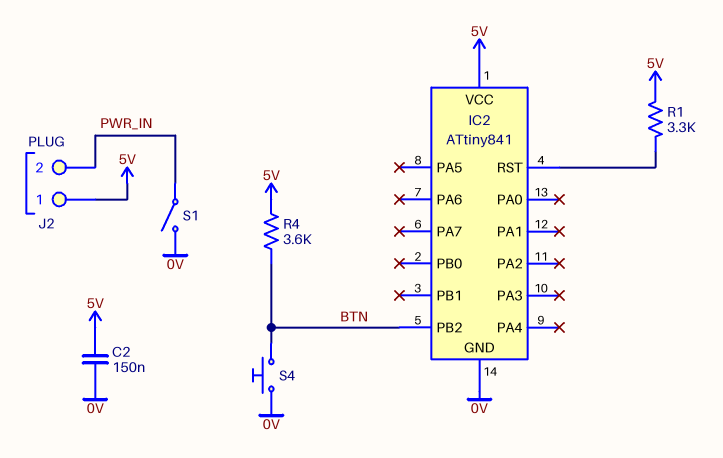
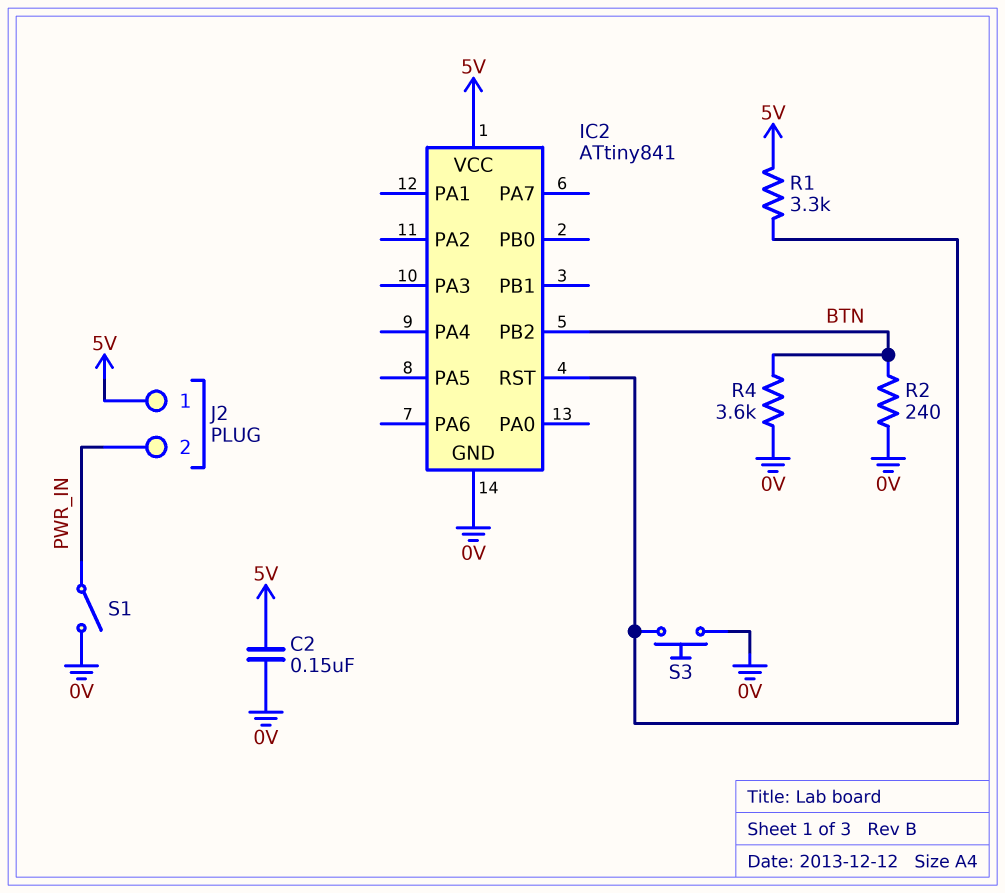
R2: none -> 240 (0V, BTN)
R4: 3.6k (5V, BTN) -> 3.6k (0V, BTN)
S3: none -> button (0V, IC2/RST)
S4: button (0V, BTN) -> none

